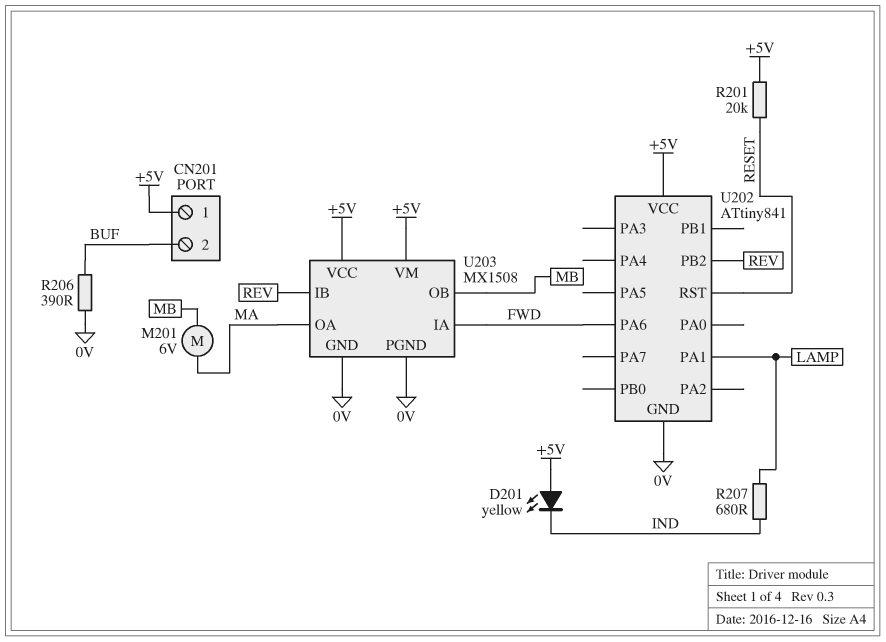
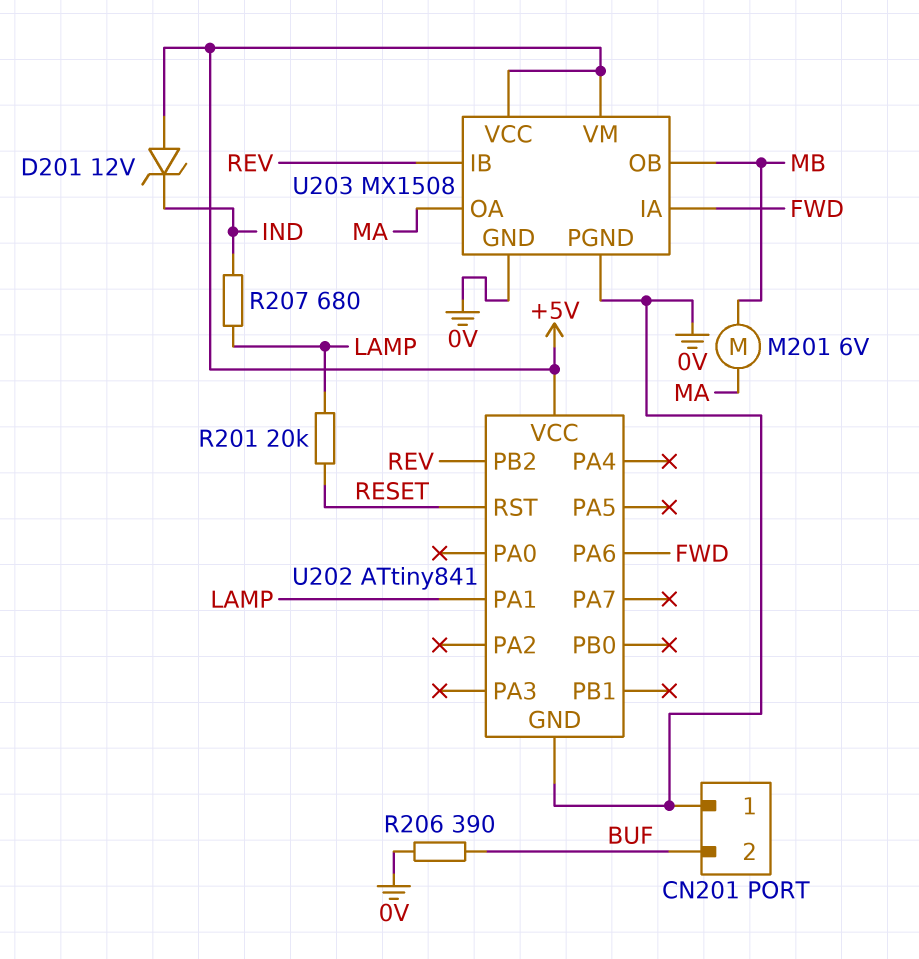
CN201 pin 1: +5V -> 0V
D201: LED yellow (A +5V, K IND) -> zener 12V (A +5V, K IND)
R201: 20k (+5V, RESET) -> 20k (LAMP, RESET)

